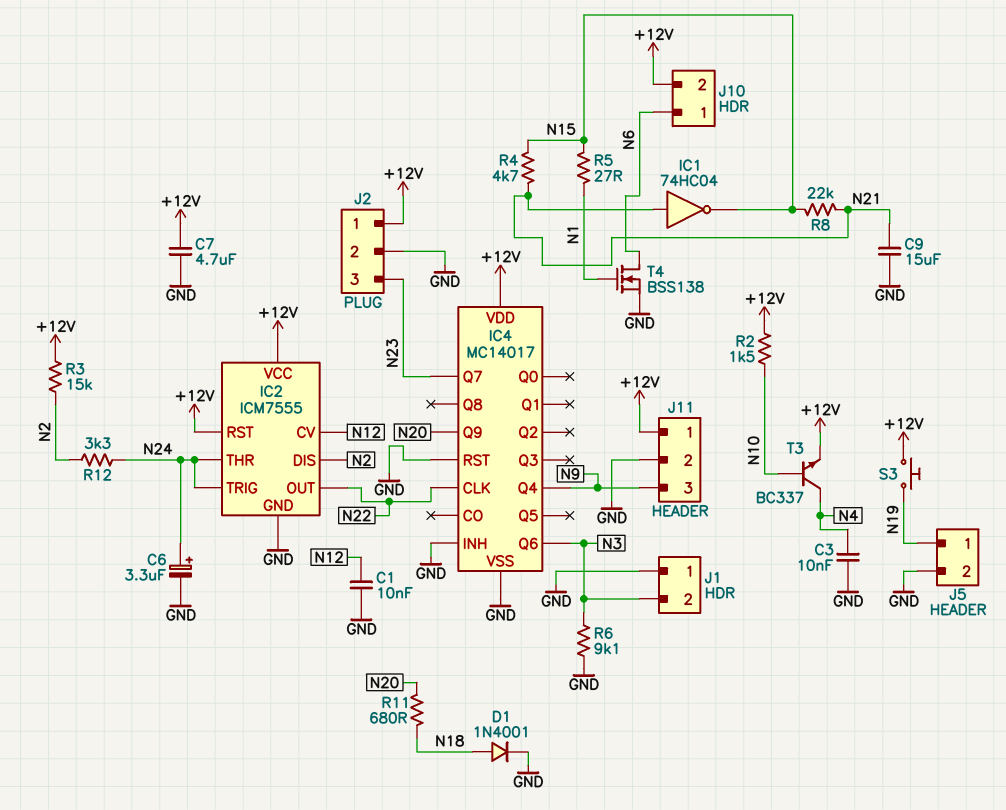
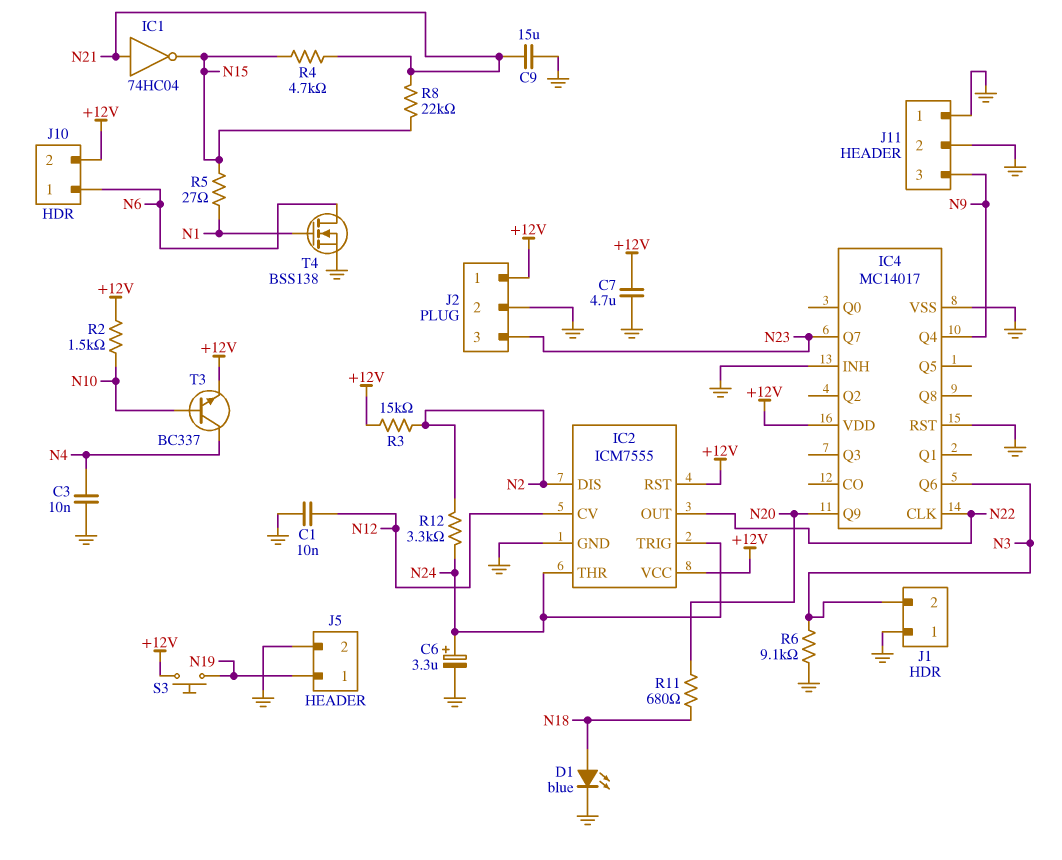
D1: diode 1N4001 (A N18, K GND) -> LED blue (A N18, K GND)
J11 pin 1: +12V -> GND

